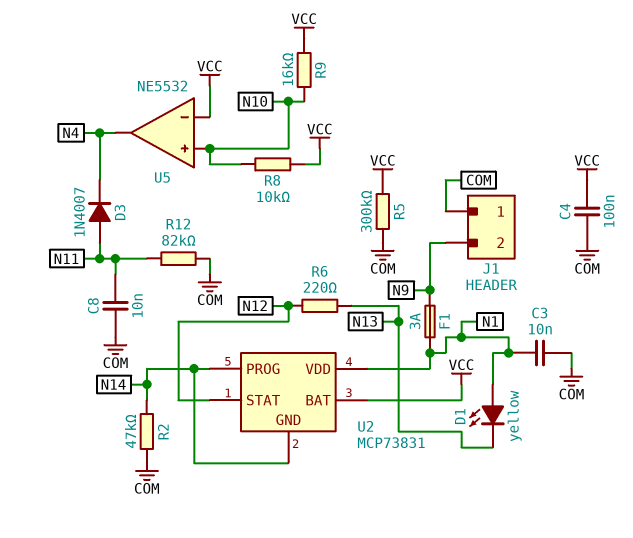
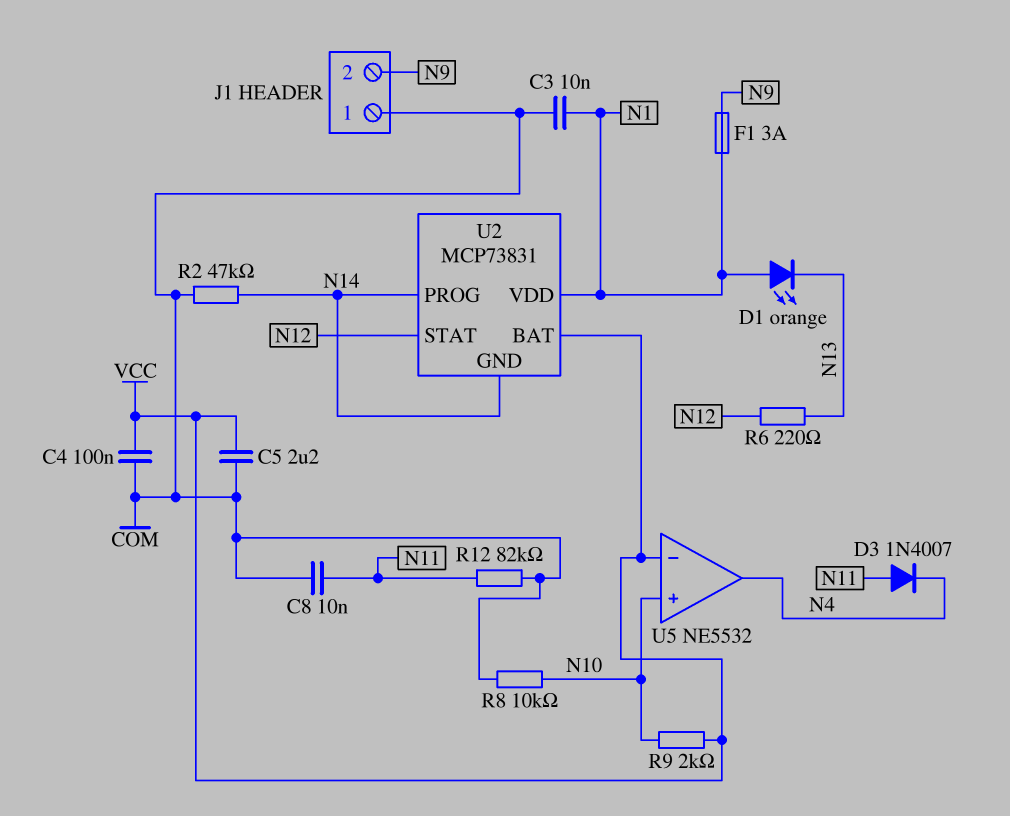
C5: none -> 2.2uF (COM, VCC)
D1: LED yellow (A N1, K N13) -> LED orange (A N1, K N13)
R5: 300k (COM, VCC) -> none
R8: 10k (N10, VCC) -> 10k (COM, N10)
R9: 16k (N10, VCC) -> 2k (N10, VCC)

